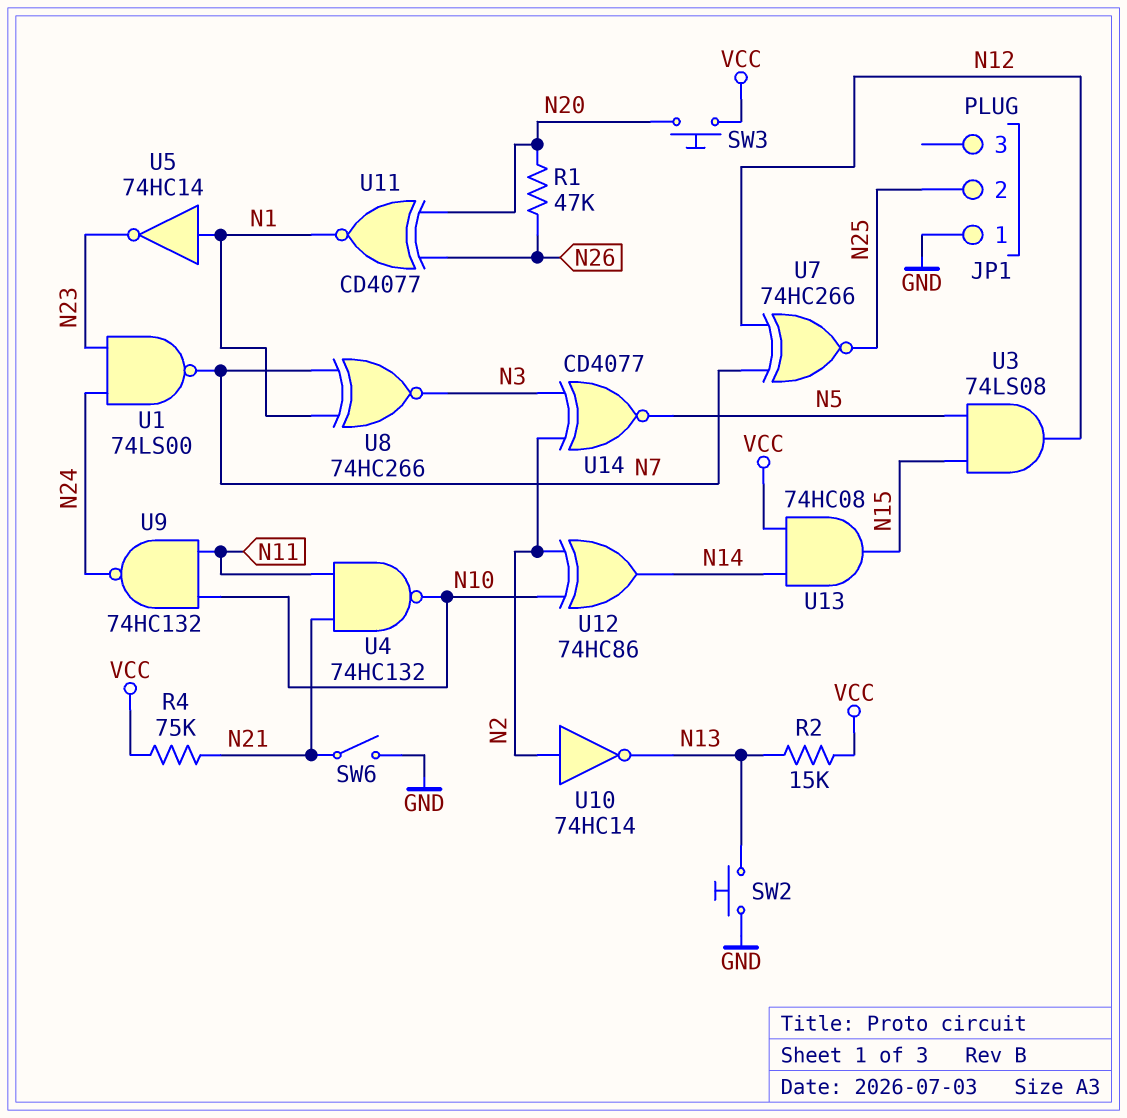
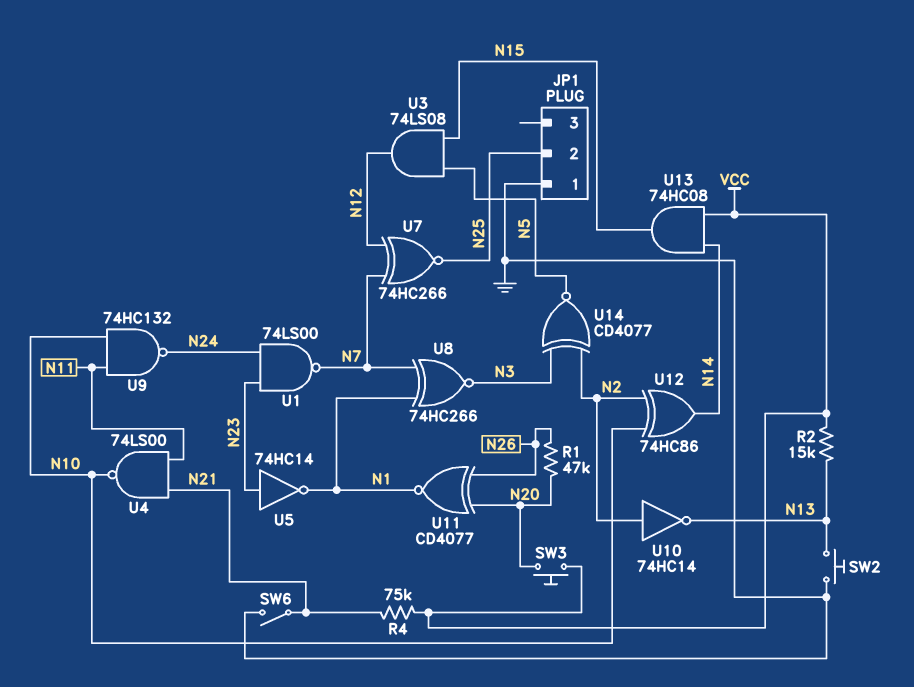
U4: NAND 74HC132 (in N11, in N21, out N10) -> NAND 74LS00 (in N11, in N21, out N10)
U5: NOT 74HC14 (in N1, out N23) -> NOT 74HC14 (in N23, out N1)

